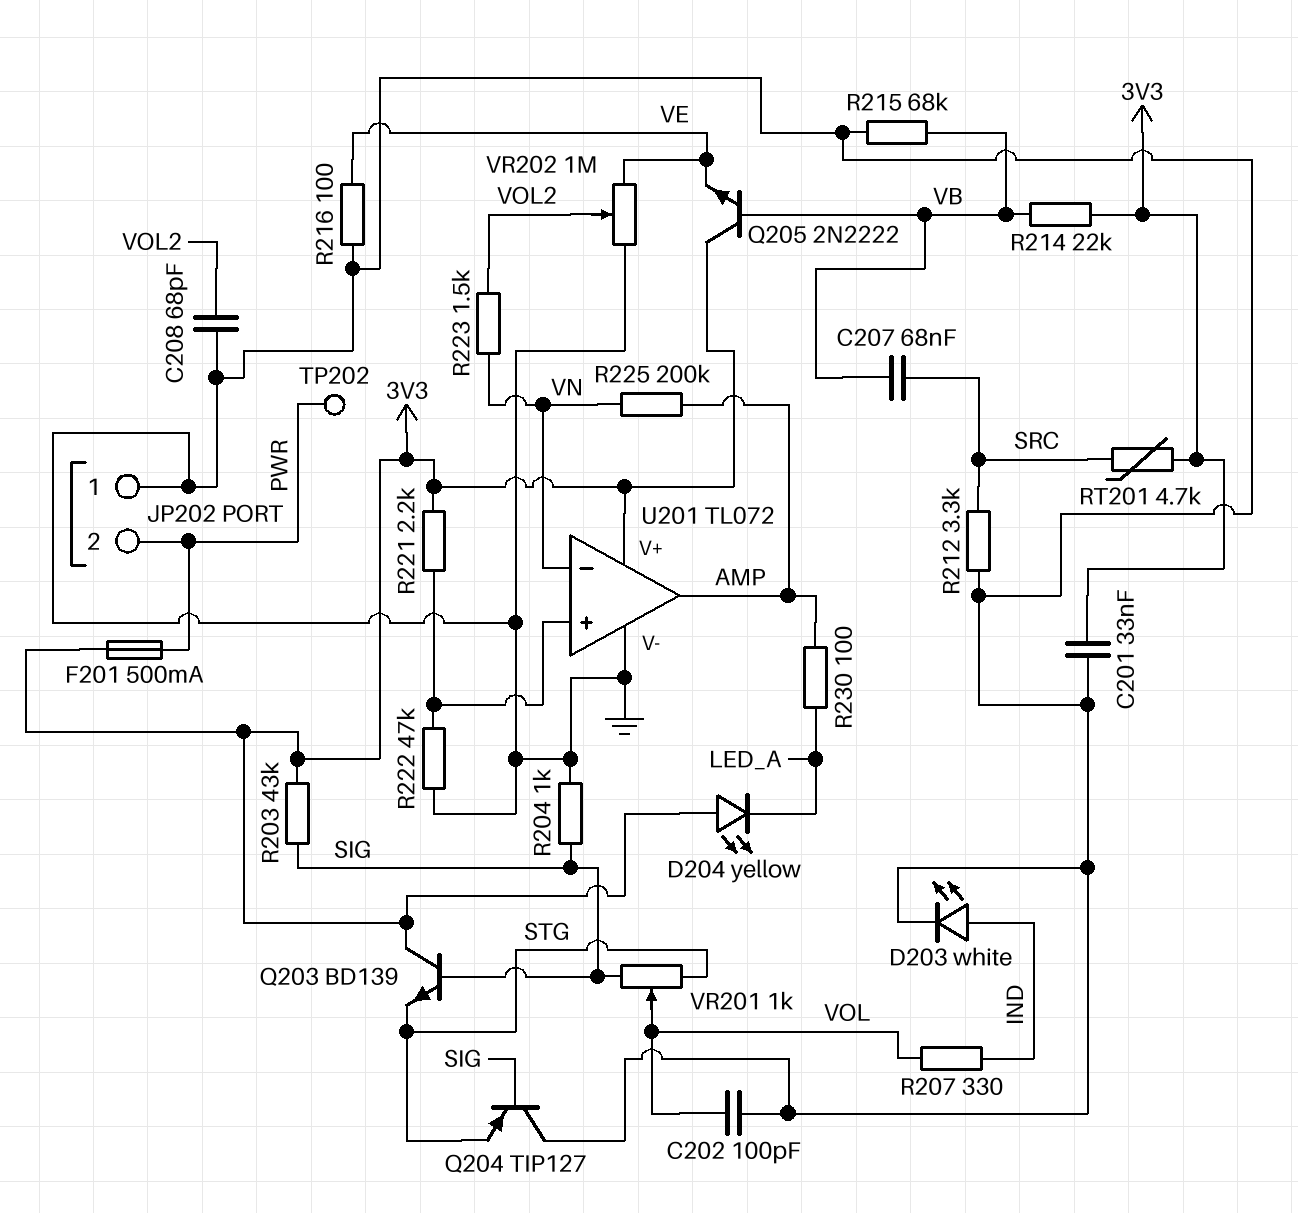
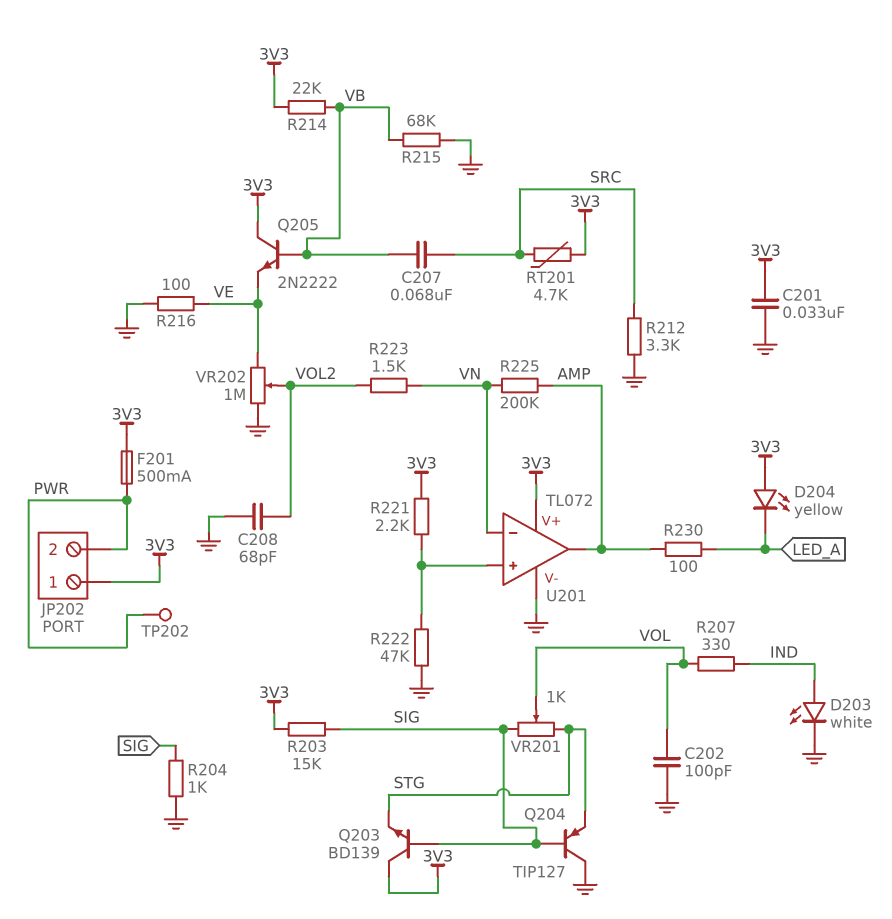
JP202 pin 1: GND -> 3V3
R203: 43k (3V3, SIG) -> 15k (3V3, SIG)

